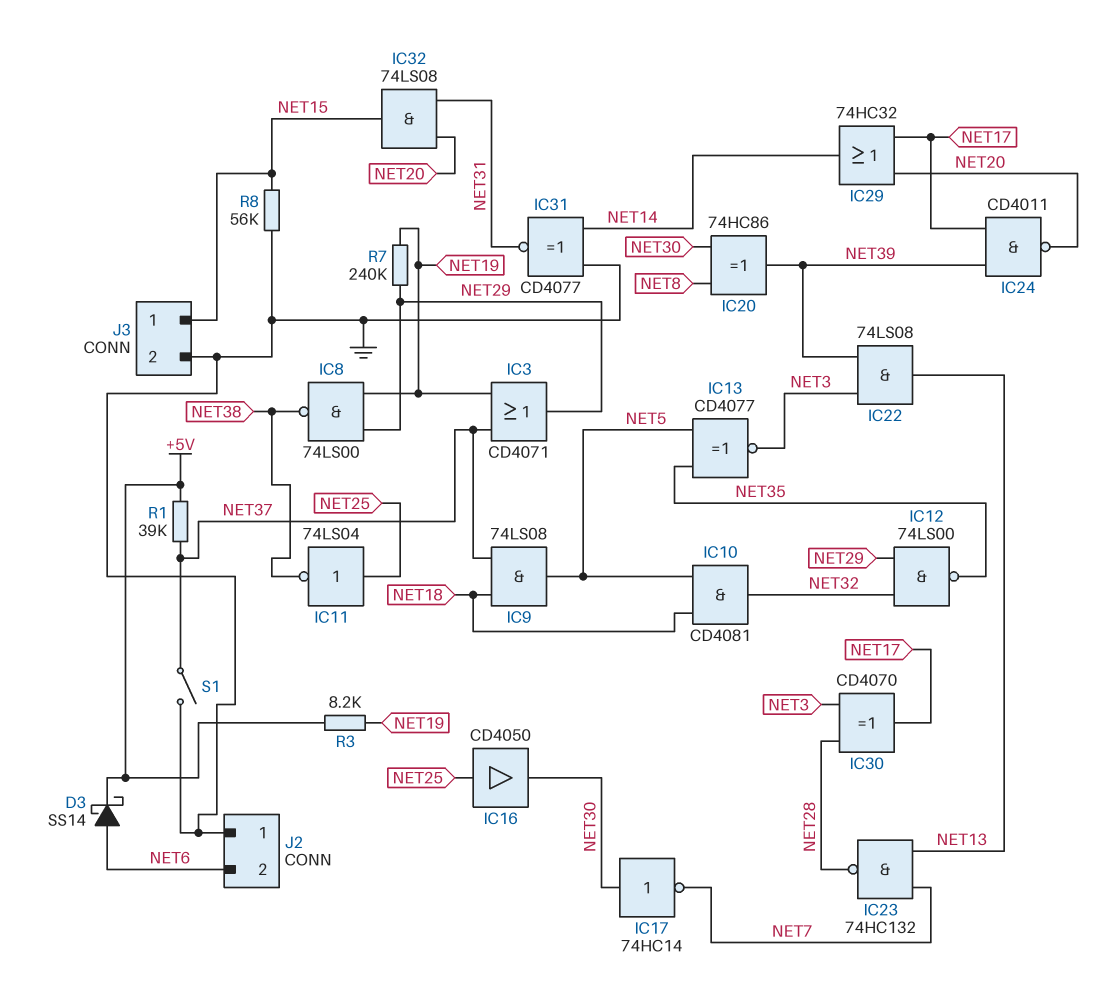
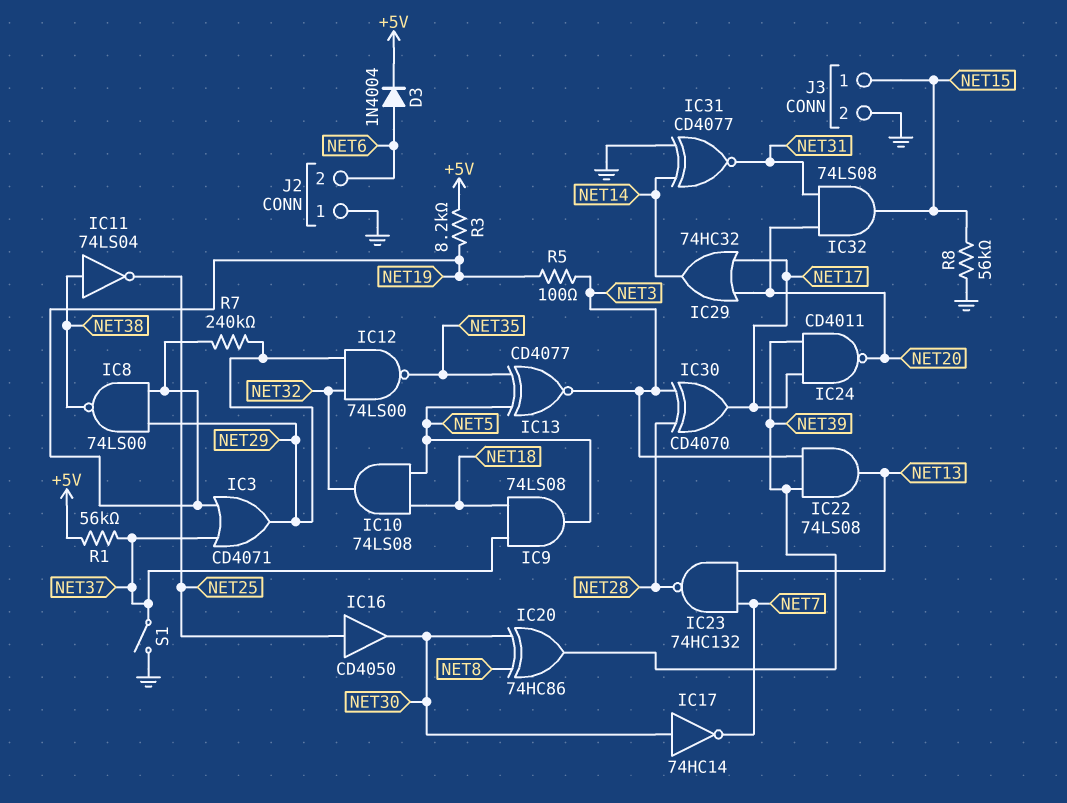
D3: schottky SS14 (A NET6, K +5V) -> diode 1N4004 (A NET6, K +5V)
IC10: AND CD4081 (in NET5, in NET18, out NET32) -> AND 74LS08 (in NET5, in NET18, out NET32)
IC11: NOT 74LS04 (in NET25, out NET38) -> NOT 74LS04 (in NET38, out NET25)
R1: 39k (+5V, NET37) -> 56k (+5V, NET37)
R5: none -> 100 (NET3, NET19)

